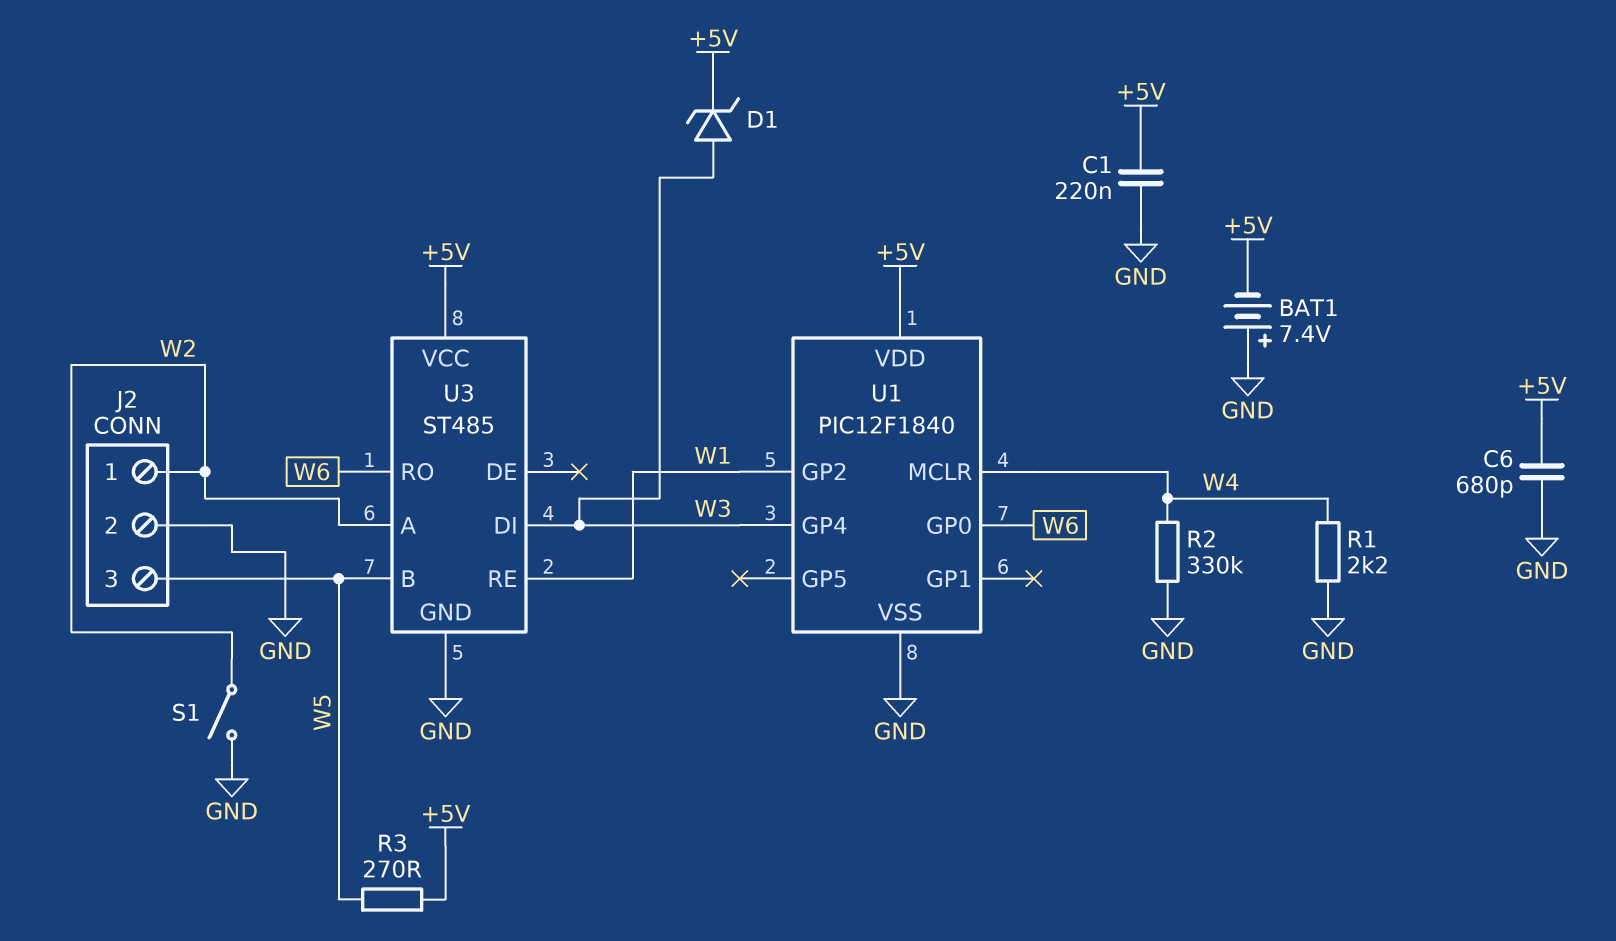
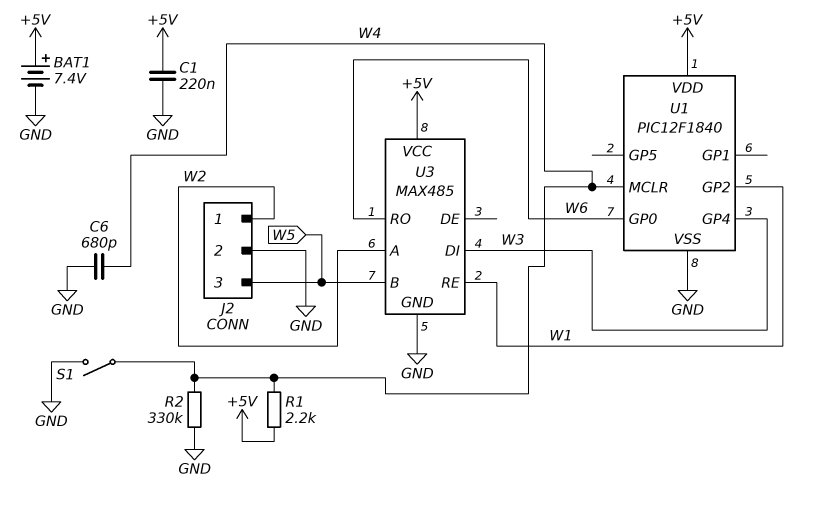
BAT1: 7.4V (plus GND, minus +5V) -> 7.4V (plus +5V, minus GND)
C6: 680pF (+5V, GND) -> 680pF (GND, W4)
D1: zener (A W3, K +5V) -> none
R1: 2.2k (GND, W4) -> 2.2k (+5V, W4)
R3: 270 (+5V, W5) -> none
S1: switch (GND, W2) -> switch (GND, W4)
U3: ST485 -> MAX485

